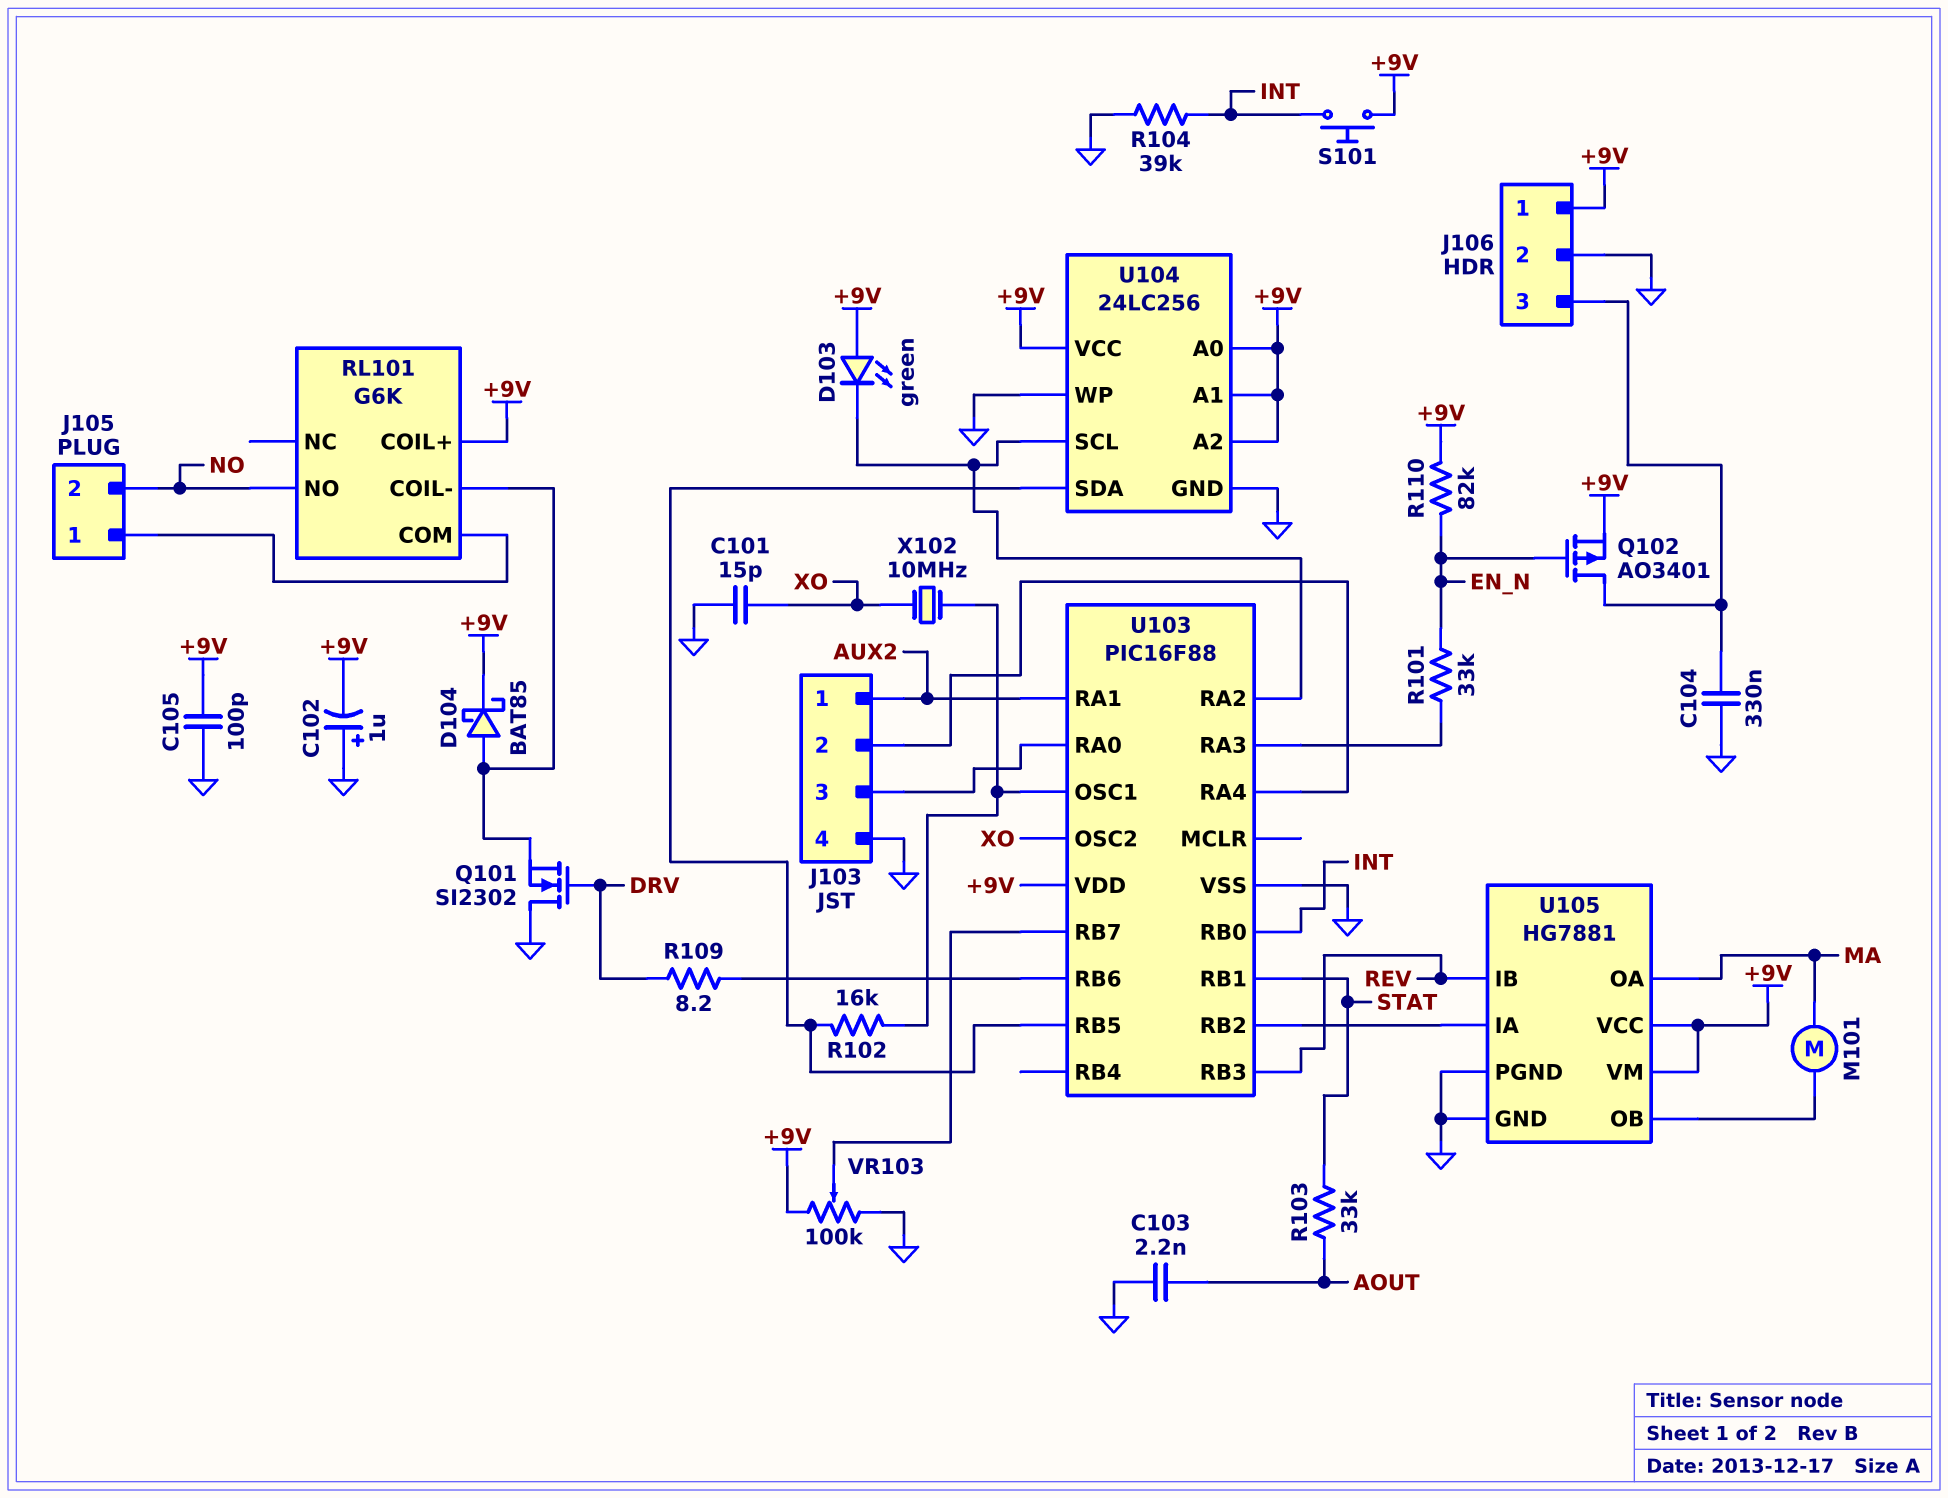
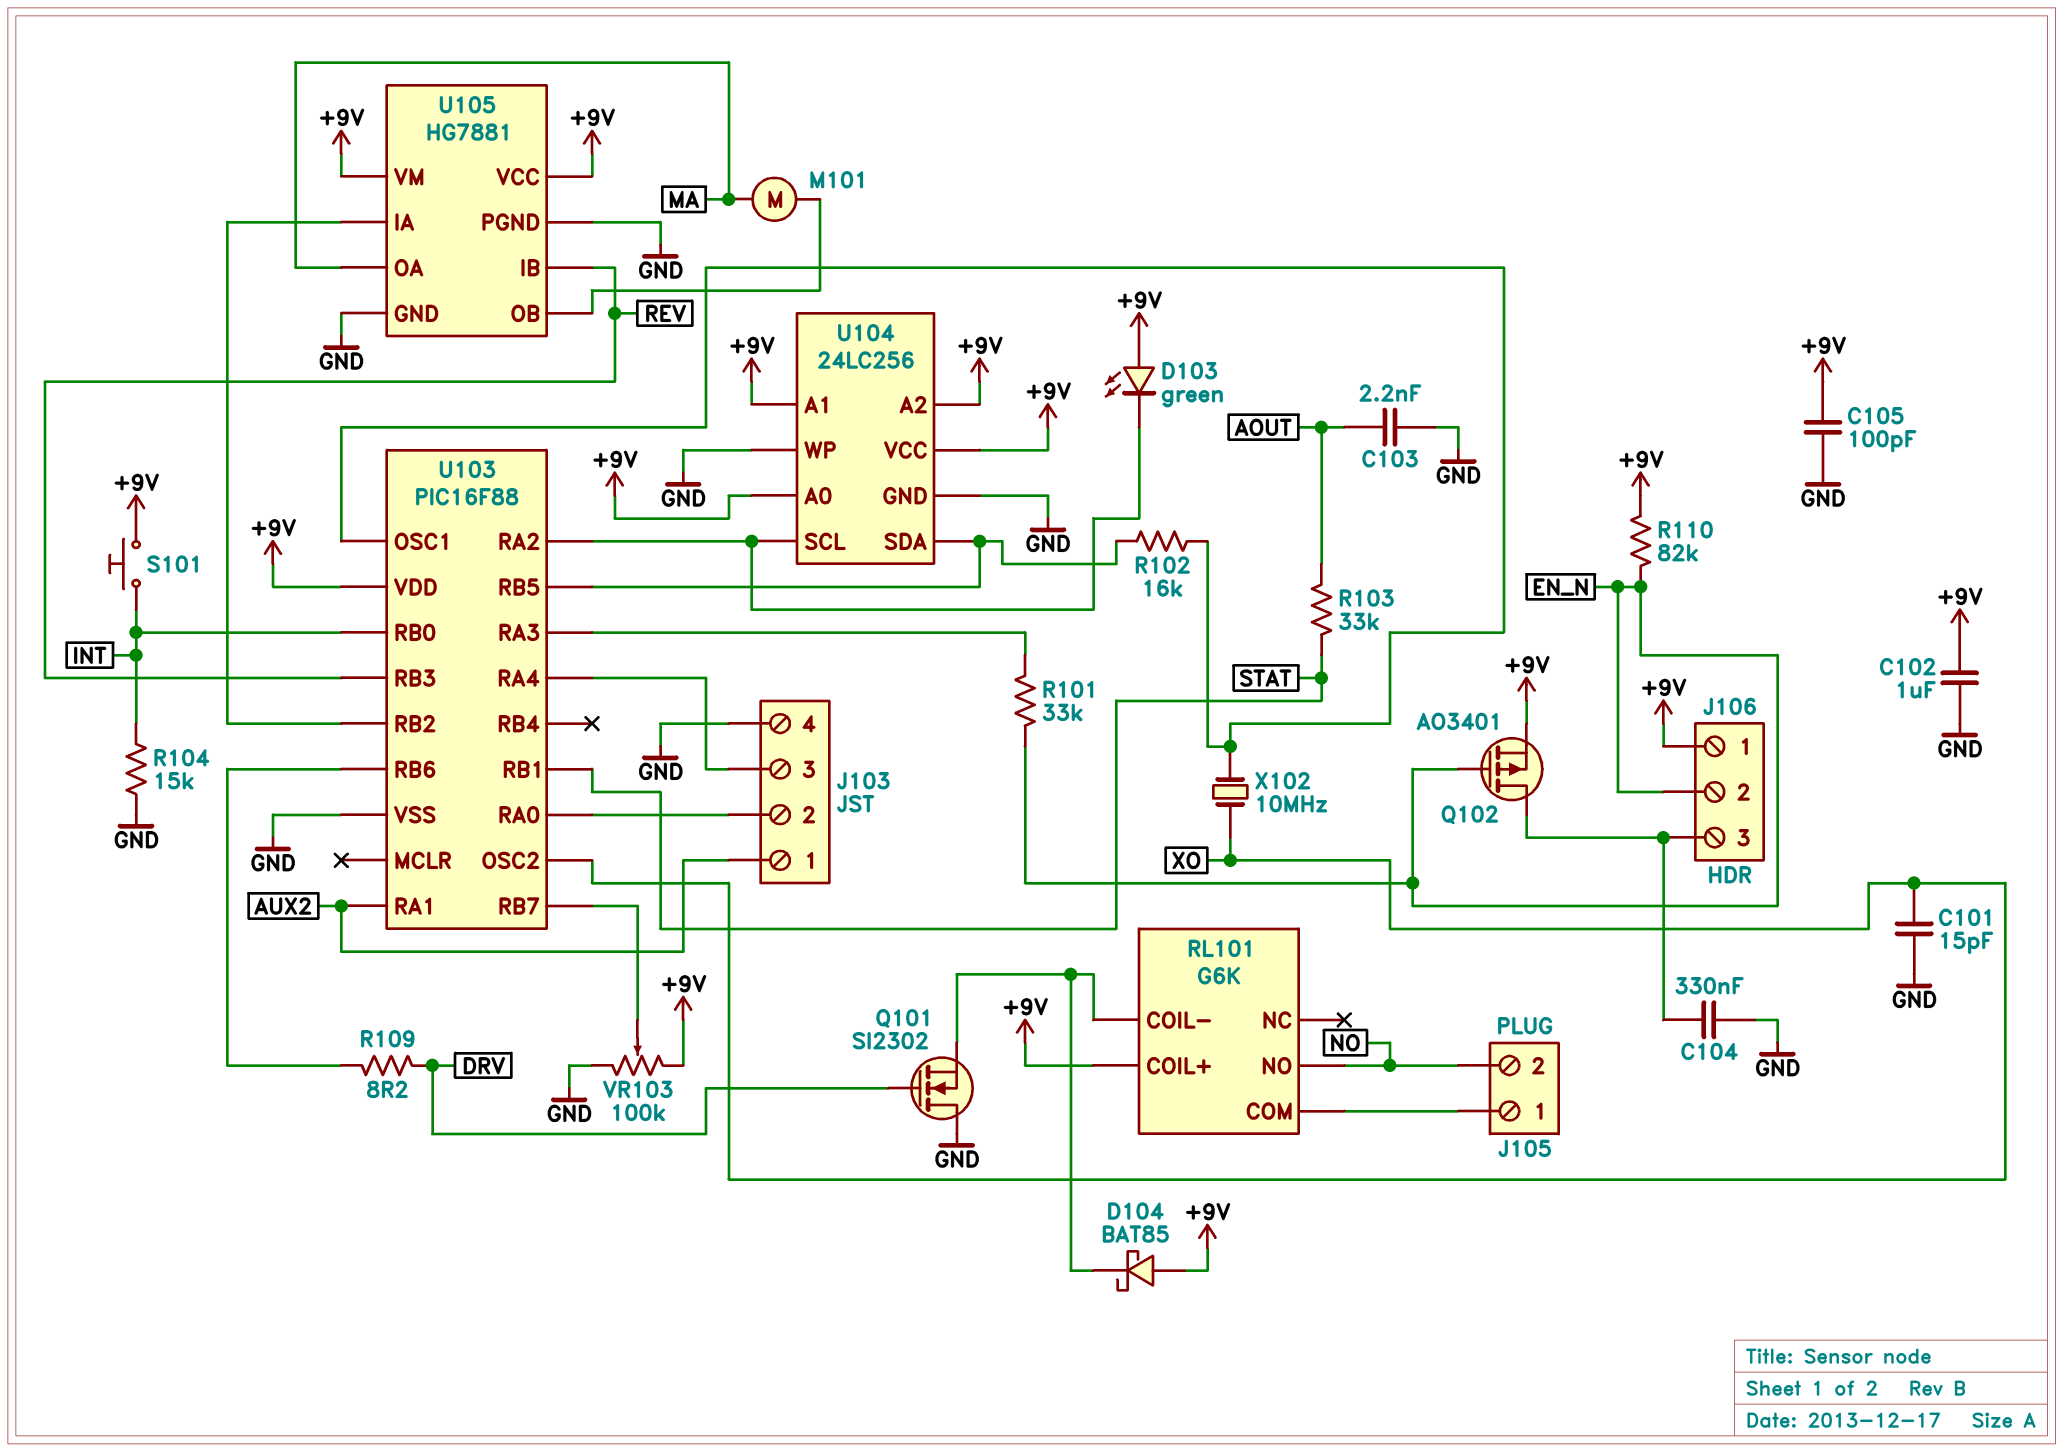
C102: 1uF (plus GND, minus +9V) -> 1uF (+9V, GND)
D104: schottky BAT85 (A RL101/COIL-, K +9V) -> schottky BAT85 (A +9V, K RL101/COIL-)
J106 pin 2: GND -> EN_N
R104: 39k (GND, INT) -> 15k (GND, INT)
U103 pin RA0: J103/3 -> J103/2
U103 pin RA4: J103/2 -> J103/3

